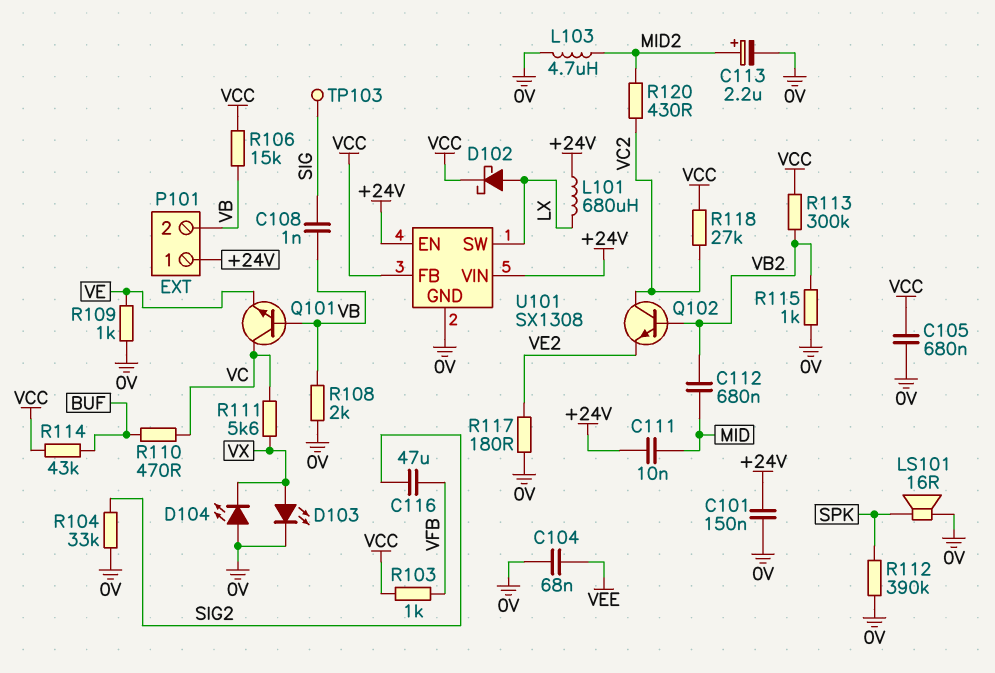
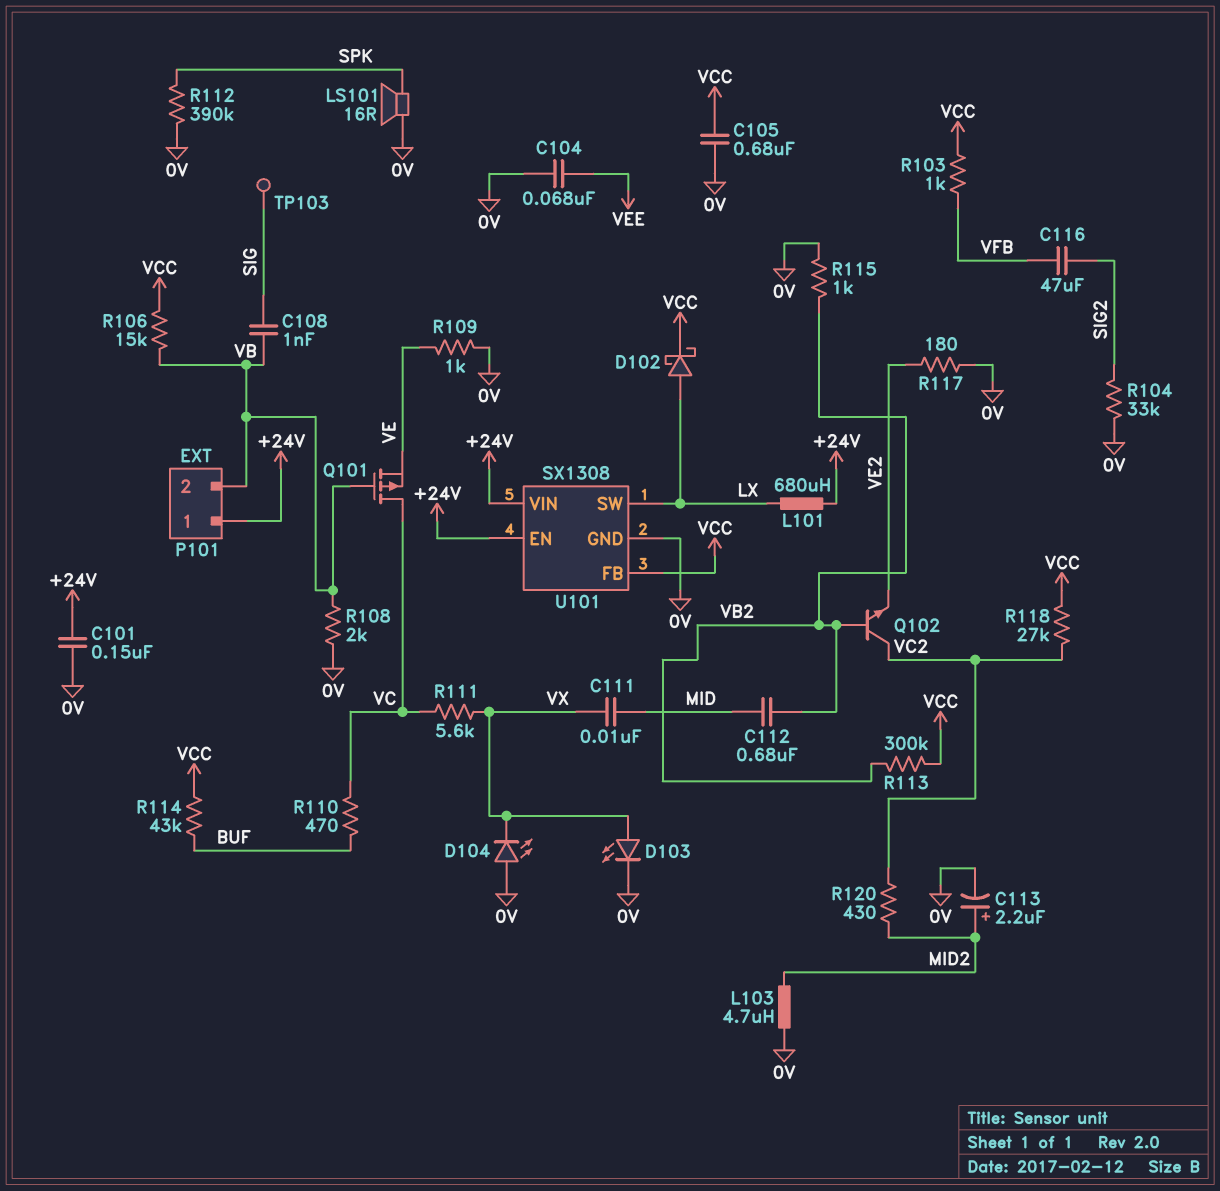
C111: 10nF (+24V, MID) -> 10nF (MID, VX)
Q101: NPN (B VB, C VC, E VE) -> PMOS (G VB, D VC, S VE)

